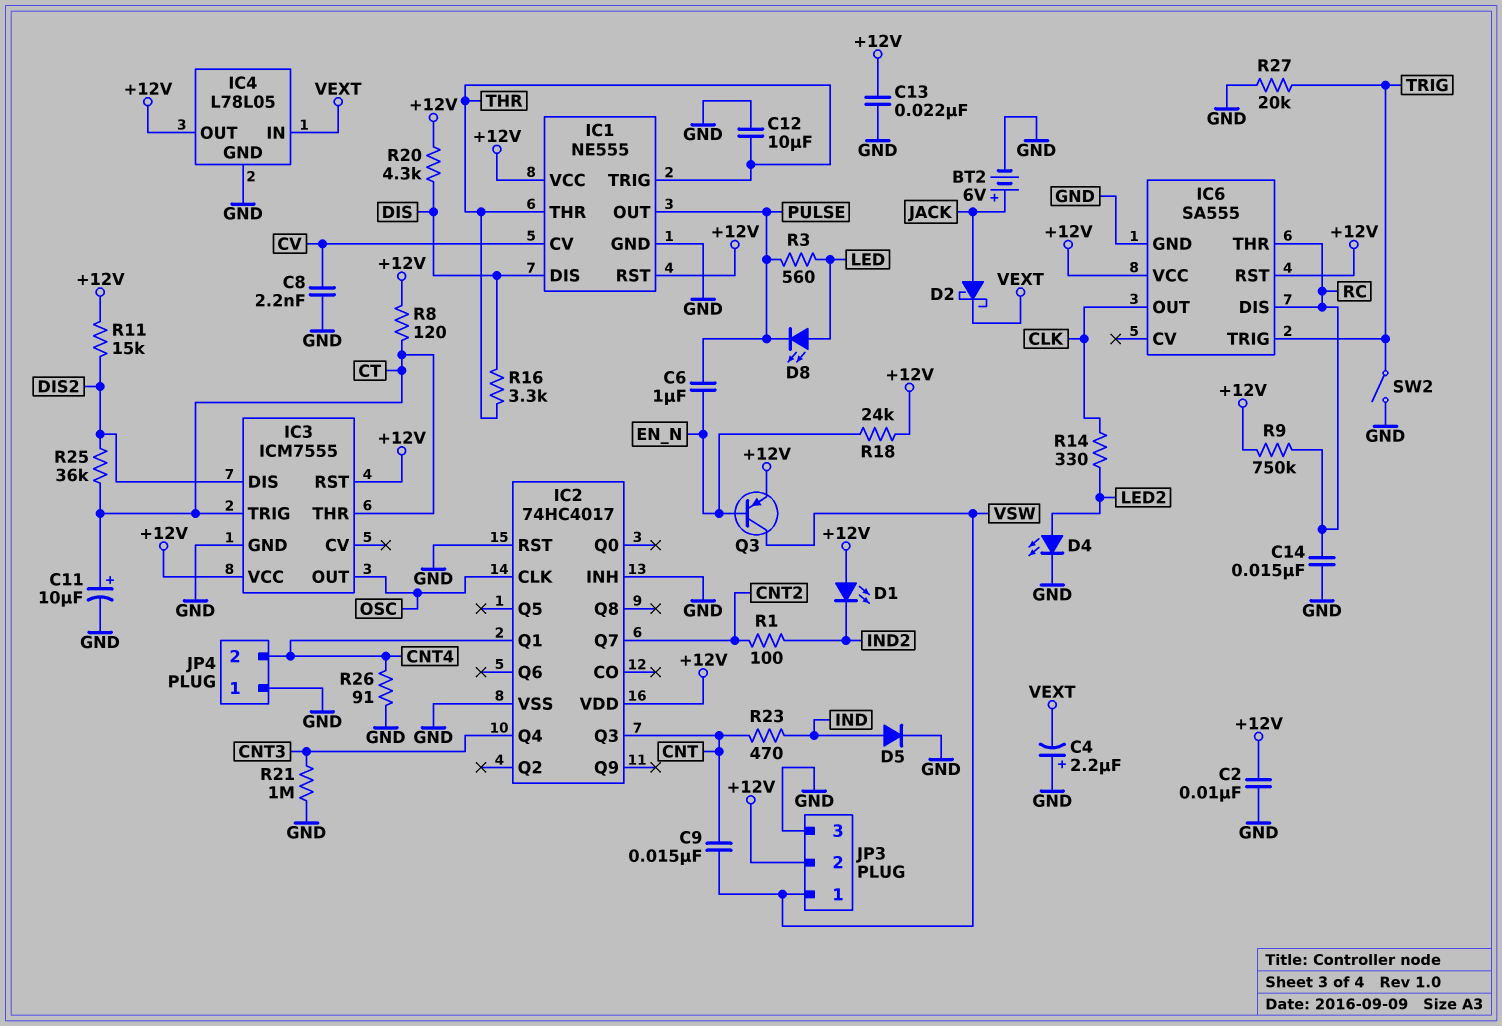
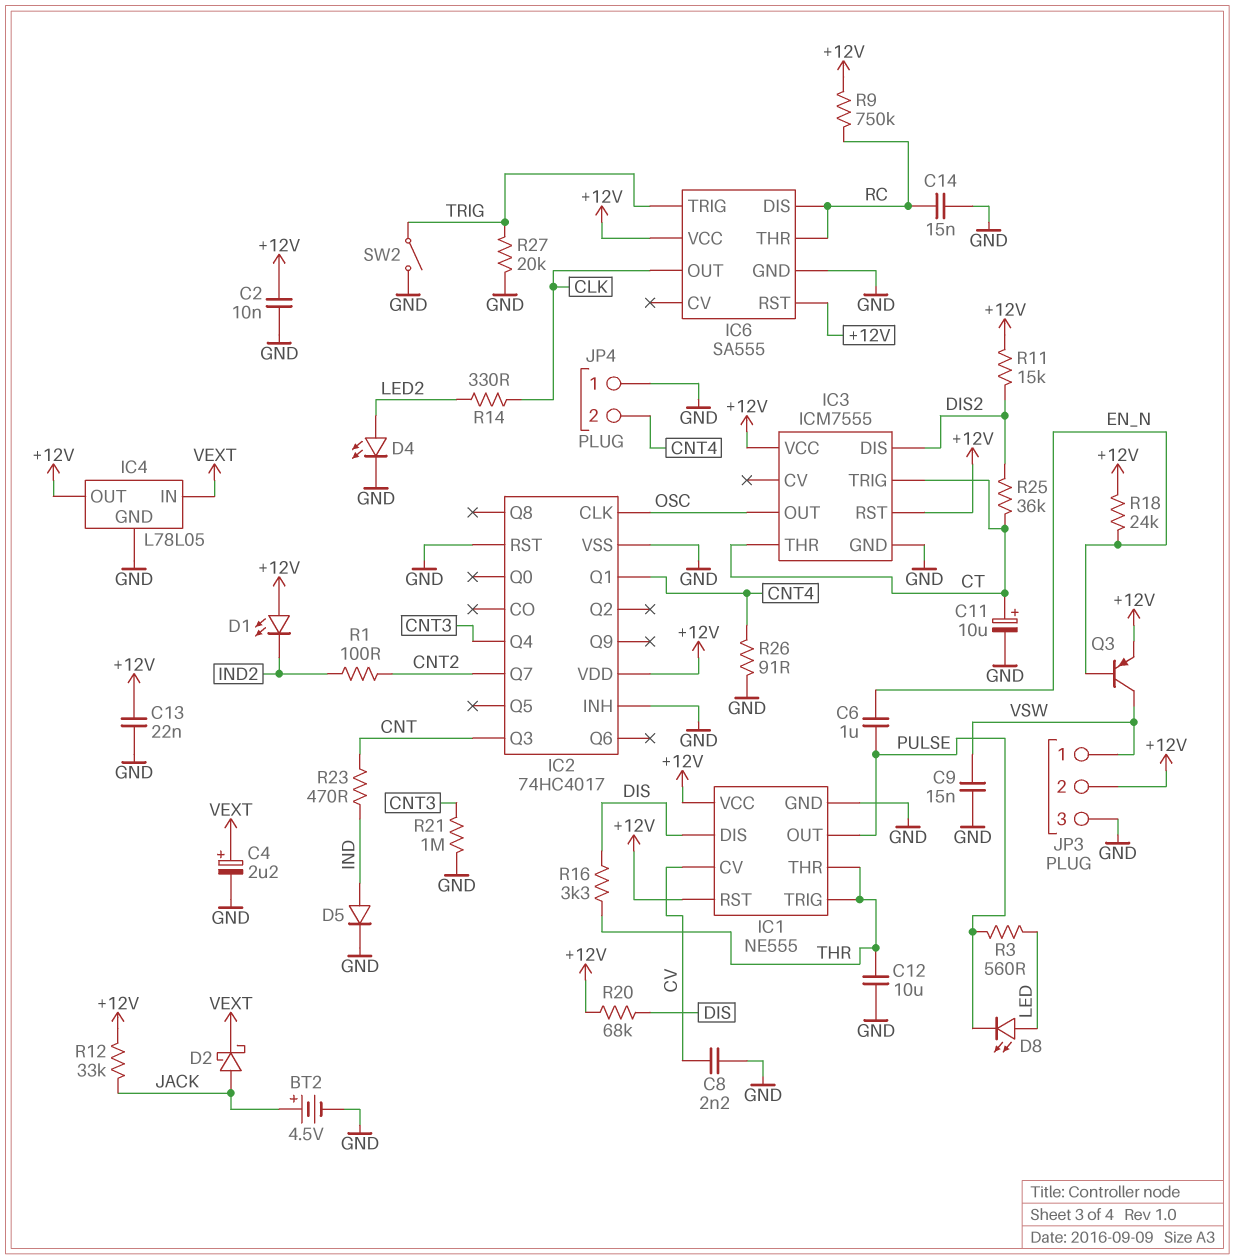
BT2: 6V (plus JACK, minus GND) -> 4.5V (plus JACK, minus GND)
C4: 2.2uF (plus GND, minus VEXT) -> 2.2uF (plus VEXT, minus GND)
C9: 15nF (CNT, VSW) -> 15nF (GND, VSW)
R8: 120 (+12V, CT) -> none
R12: none -> 33k (+12V, JACK)
R20: 4.3k (+12V, DIS) -> 68k (+12V, DIS)

